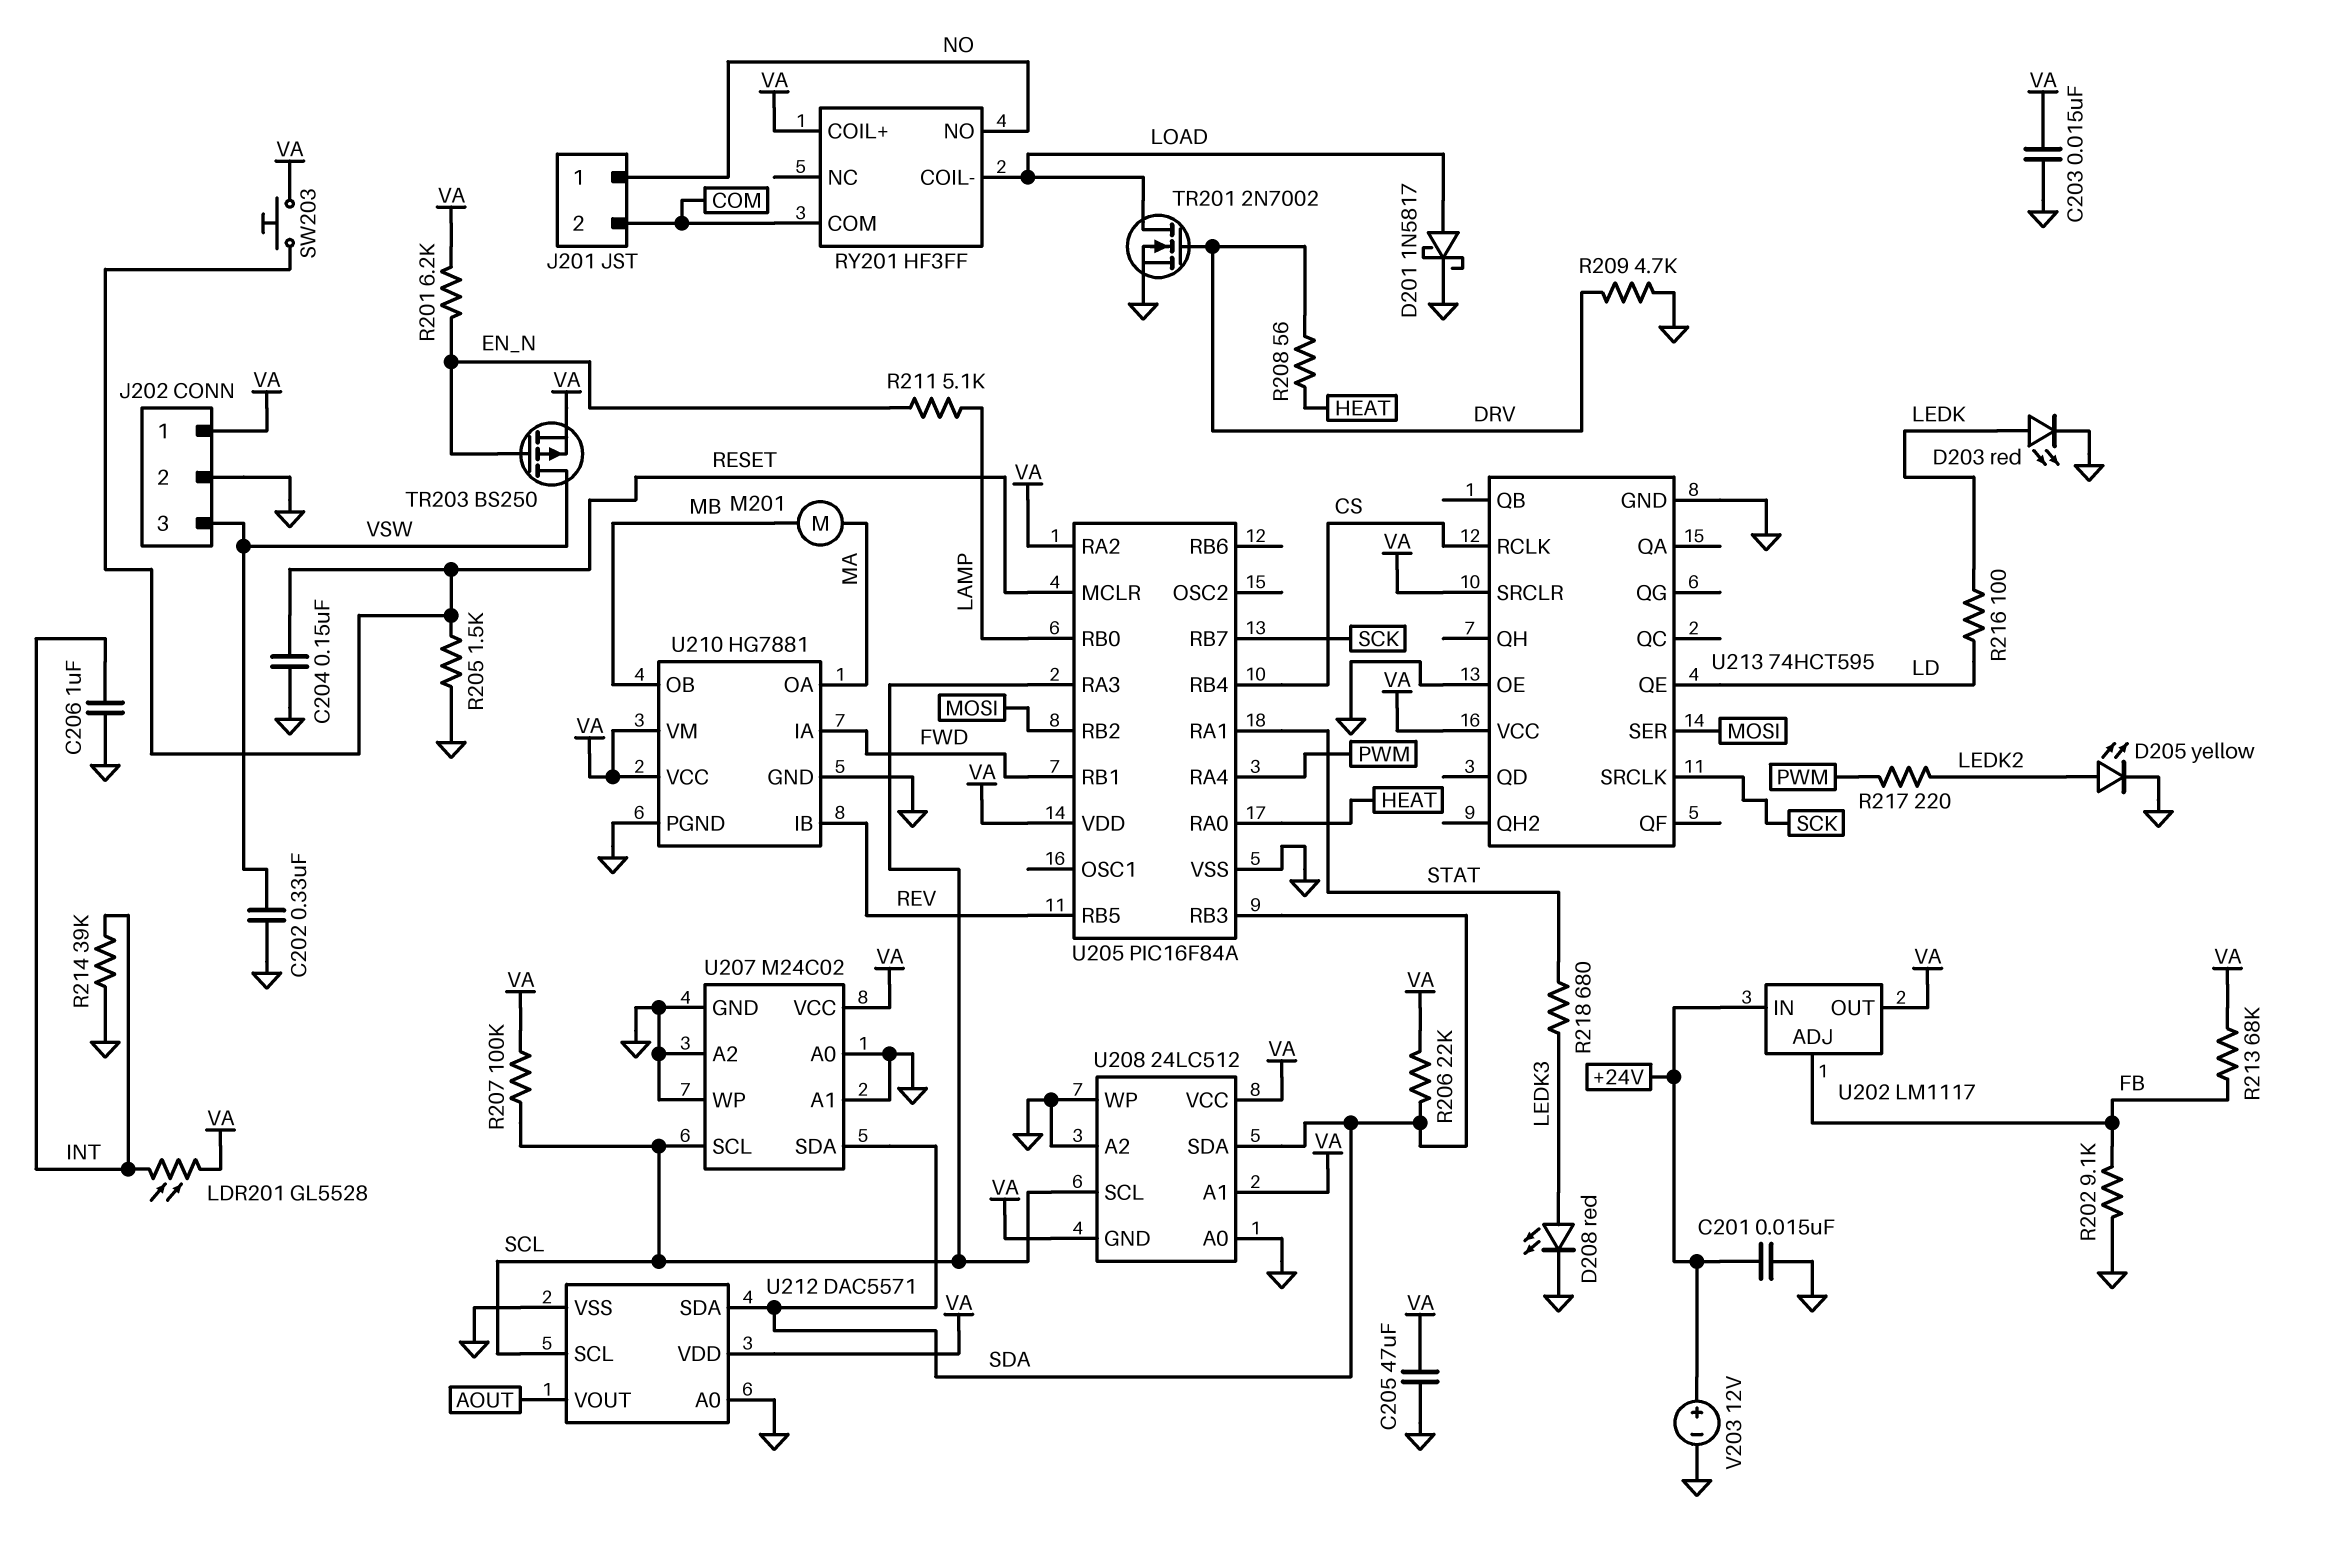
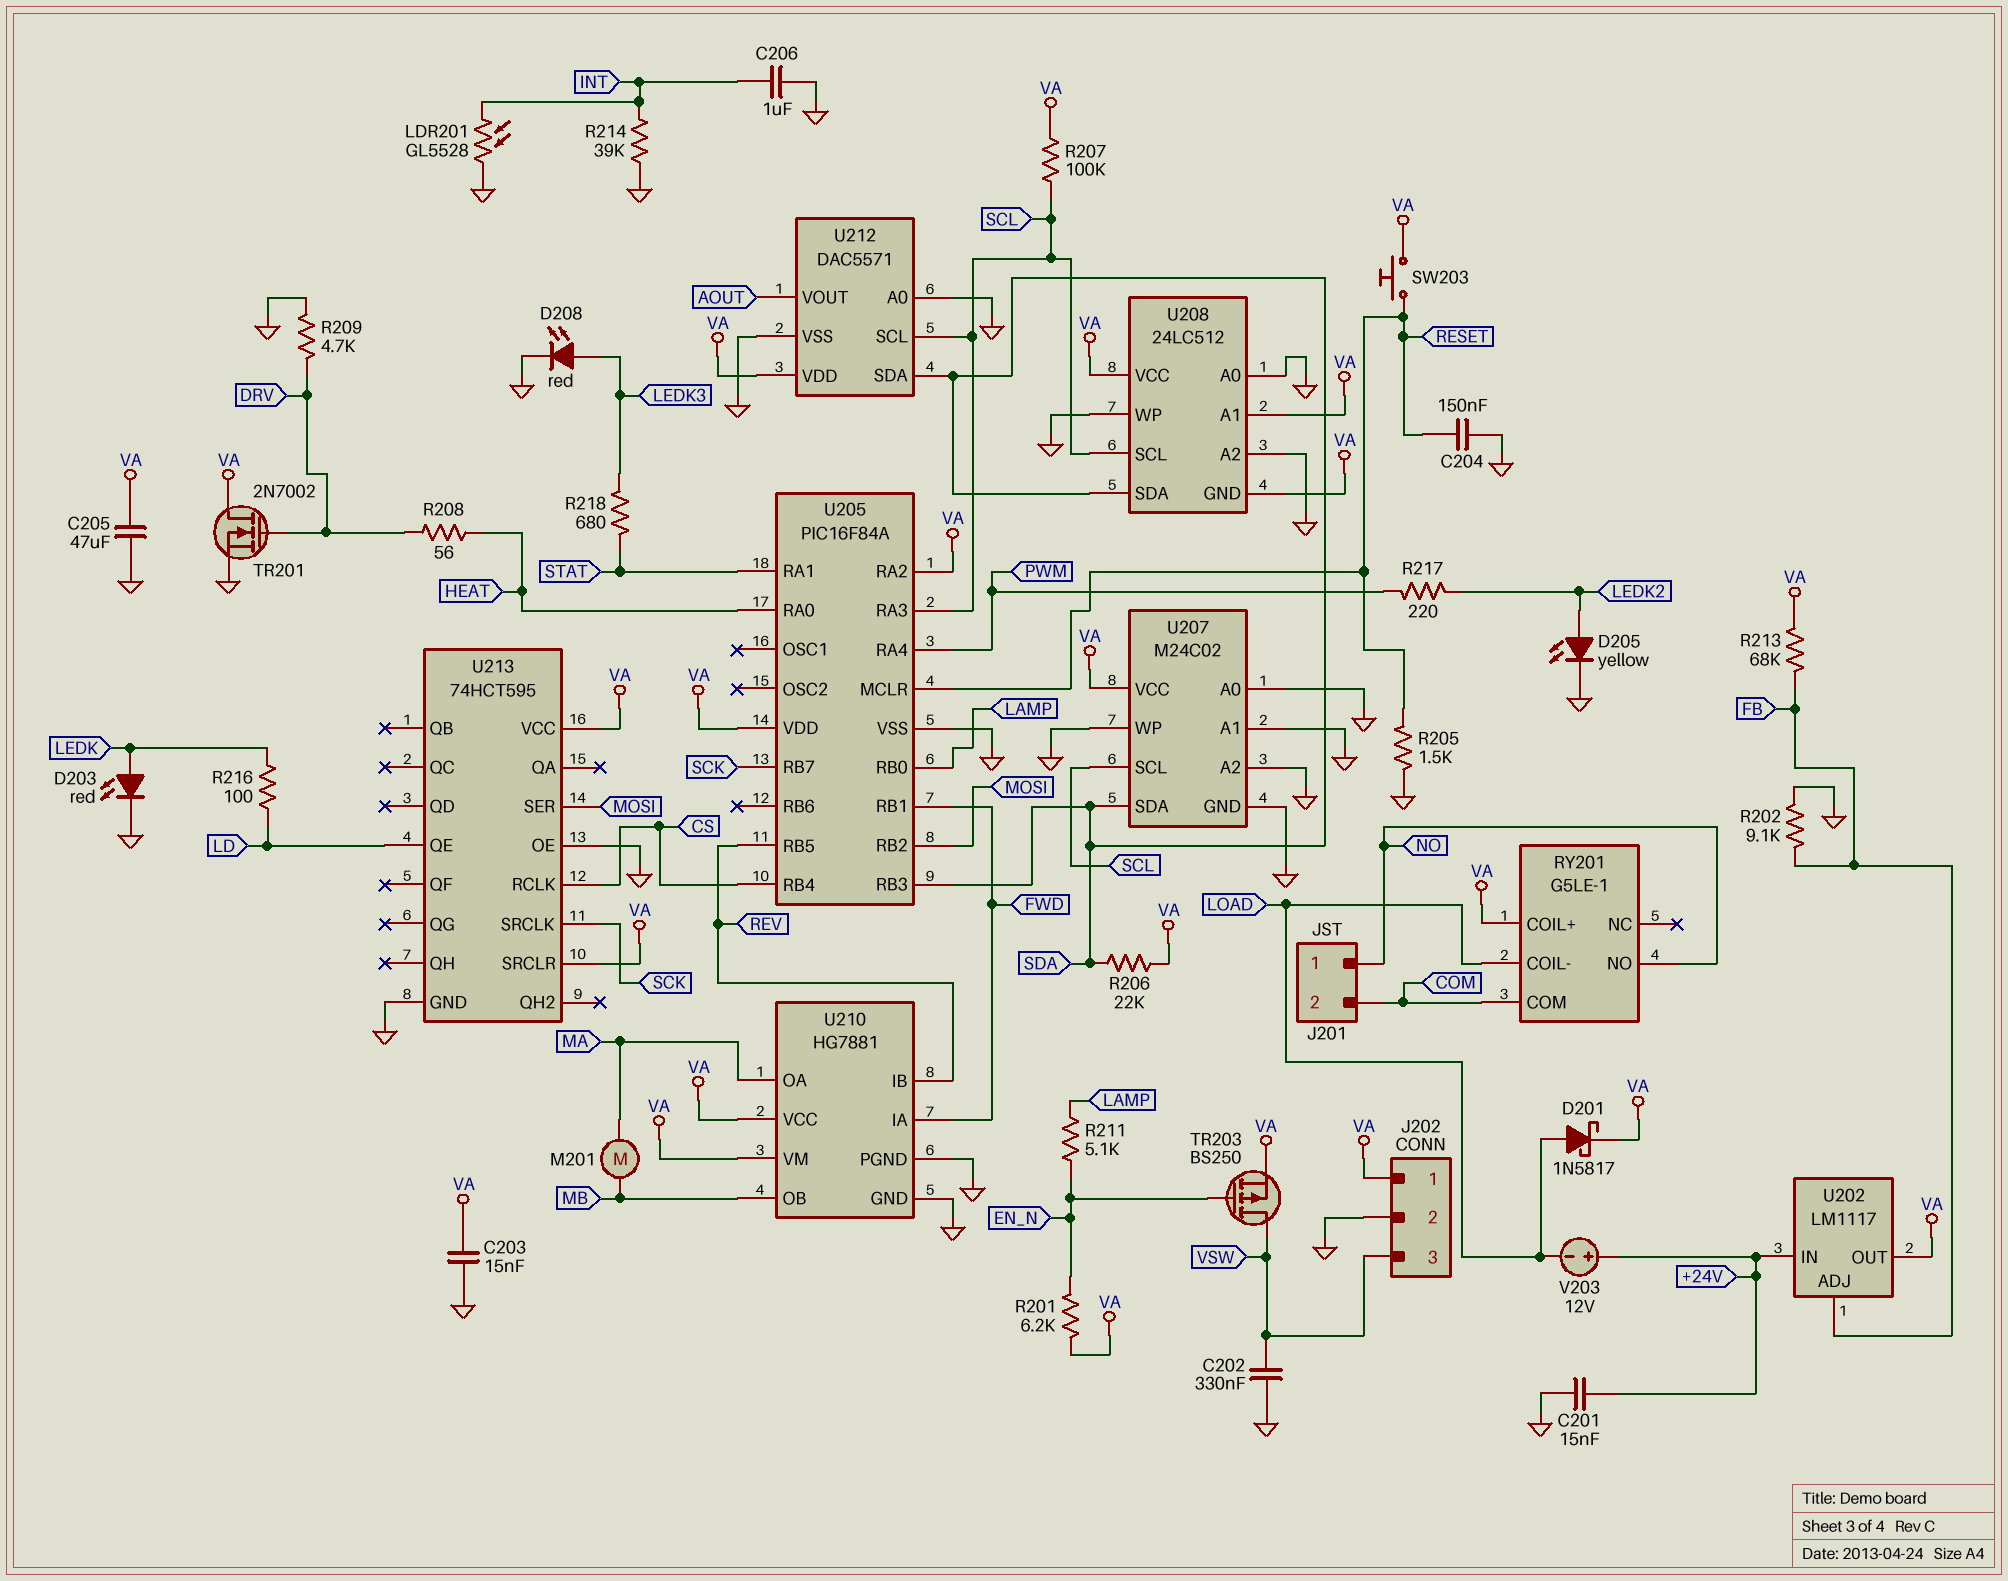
D201: schottky 1N5817 (A LOAD, K GND) -> schottky 1N5817 (A LOAD, K VA)
LDR201: GL5528 (INT, VA) -> GL5528 (GND, INT)
RY201: HF3FF -> G5LE-1
TR201: NMOS 2N7002 (G DRV, D LOAD, S GND) -> NMOS 2N7002 (G DRV, D VA, S GND)
V203: 12V (plus +24V, minus GND) -> 12V (plus +24V, minus LOAD)

